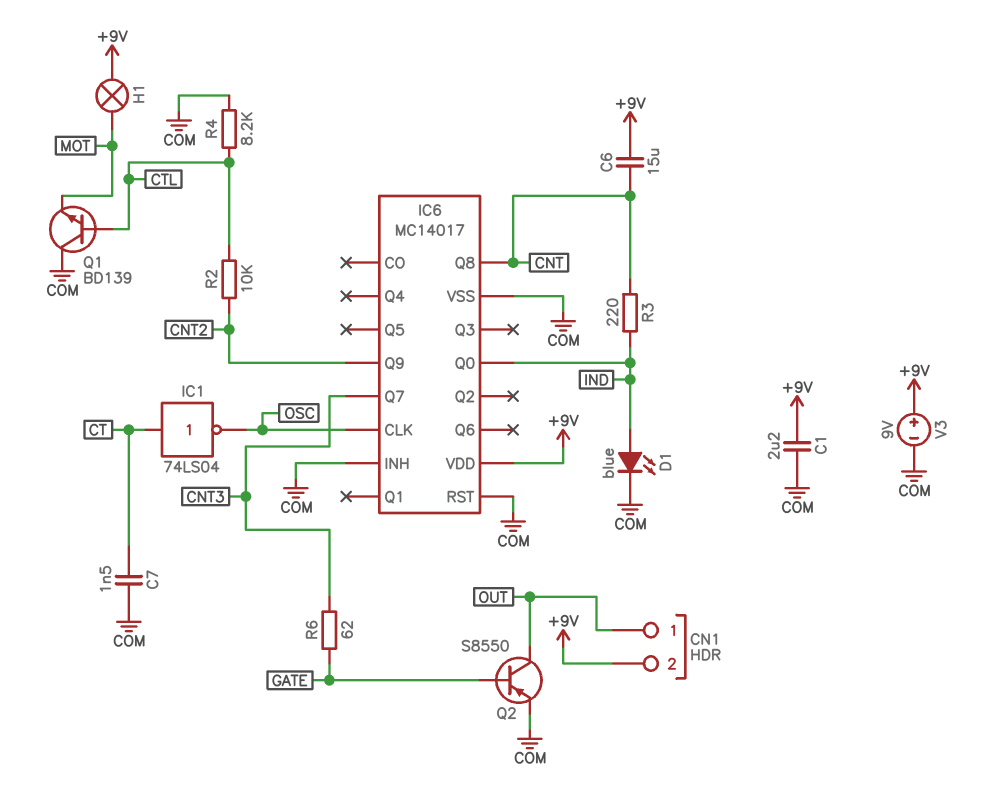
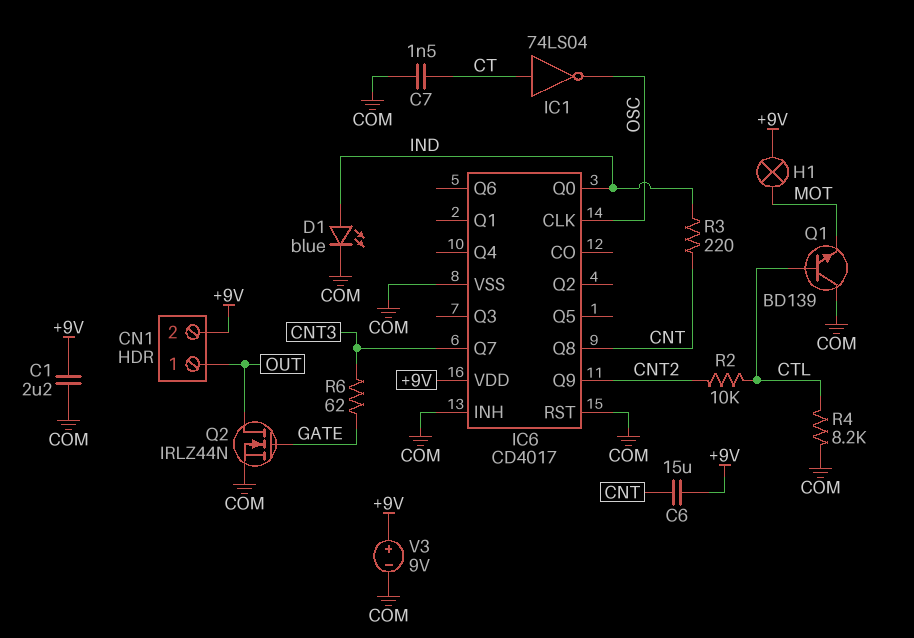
IC6: MC14017 -> CD4017
Q2: PNP S8550 (B GATE, C OUT, E COM) -> NMOS IRLZ44N (G GATE, D OUT, S COM)

